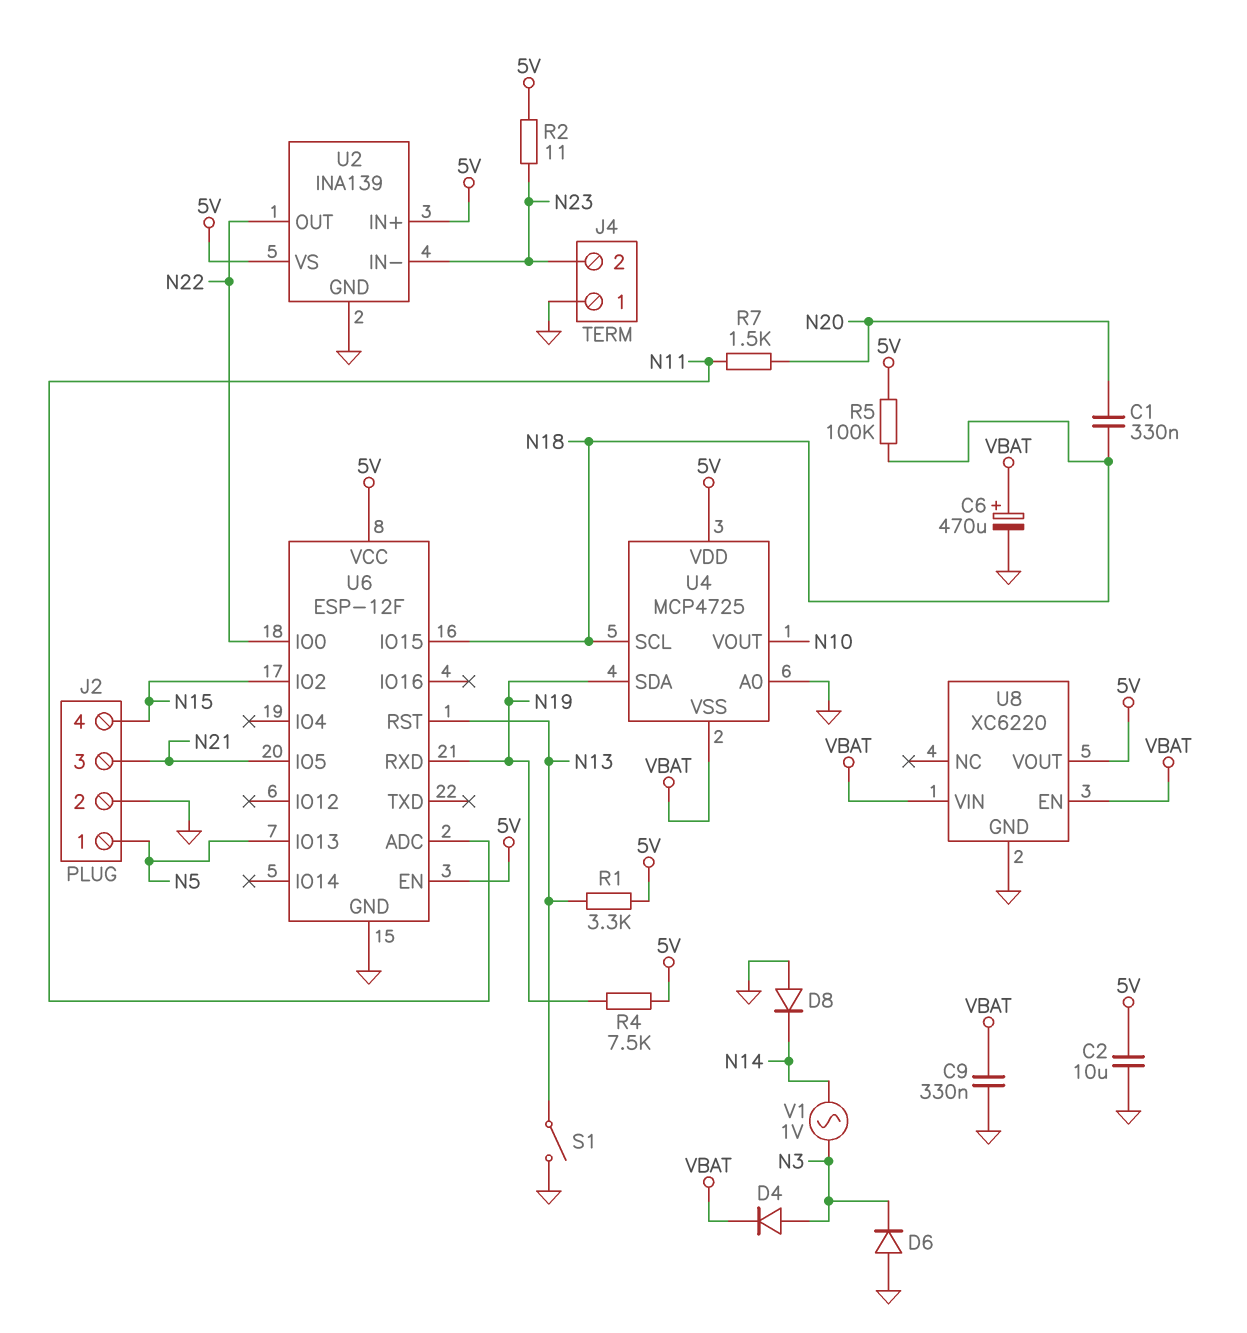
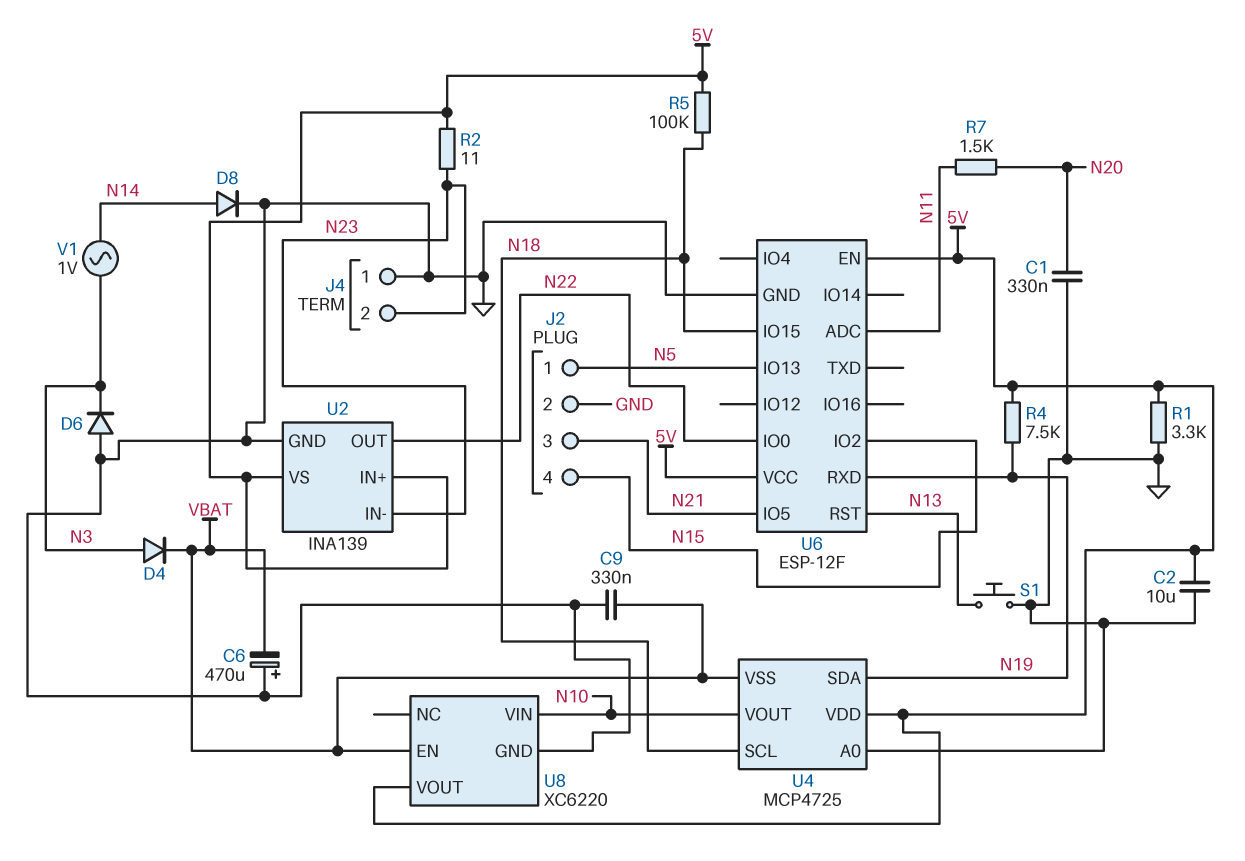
C1: 330nF (N18, N20) -> 330nF (GND, N20)
C6: 470uF (plus VBAT, minus GND) -> 470uF (plus GND, minus VBAT)
D8: diode (A GND, K N14) -> diode (A N14, K GND)
R1: 3.3k (5V, N13) -> 3.3k (5V, GND)
S1: switch (GND, N13) -> button (GND, N13)
U8 pin VIN: VBAT -> N10

